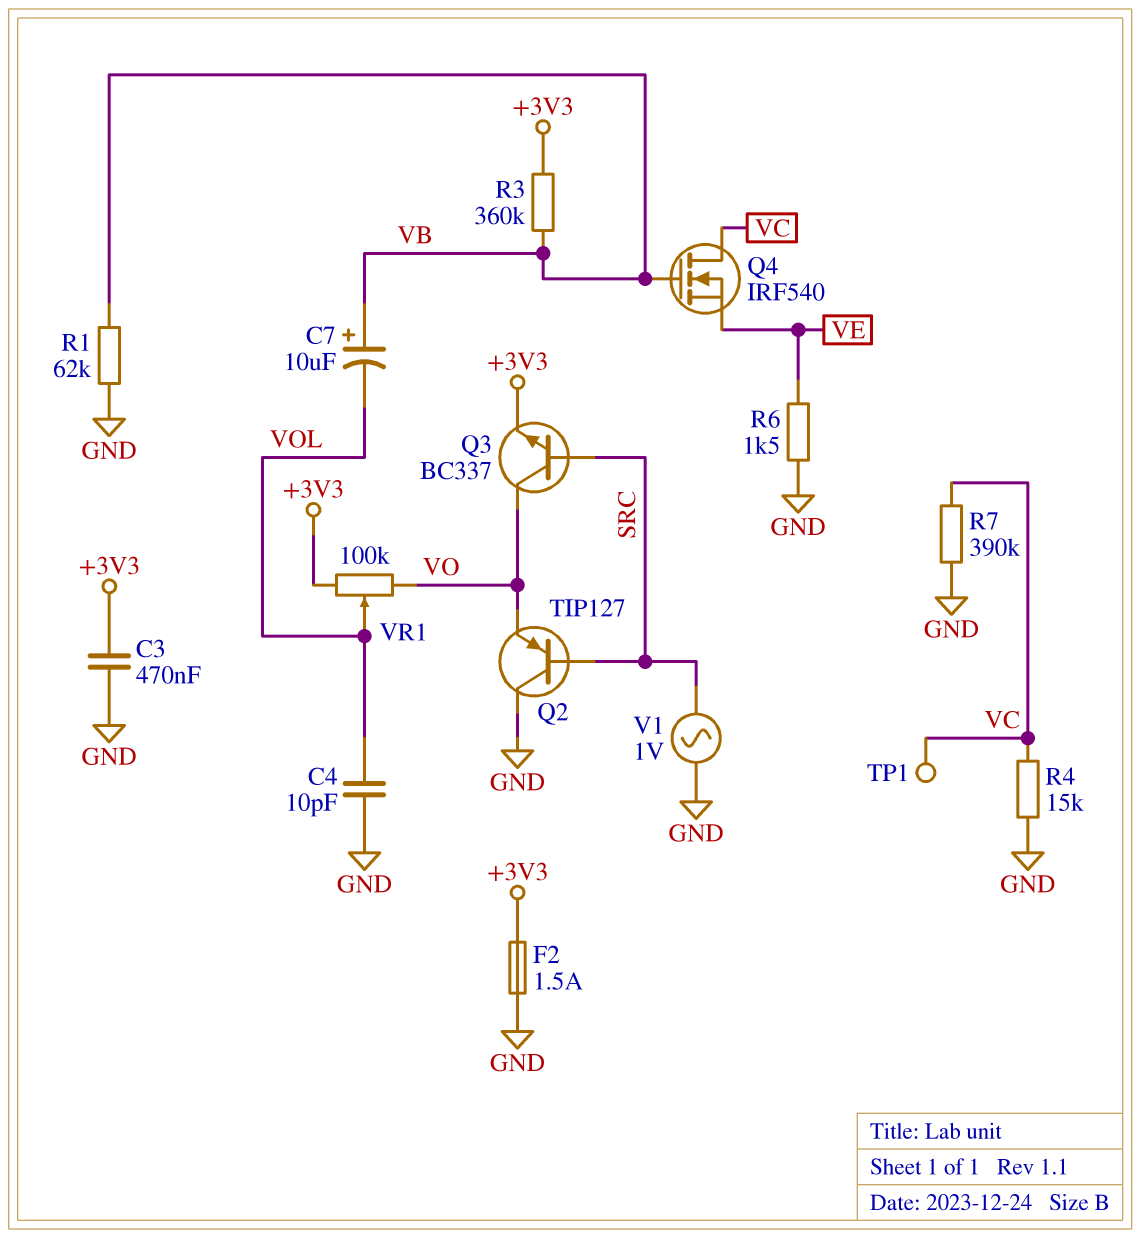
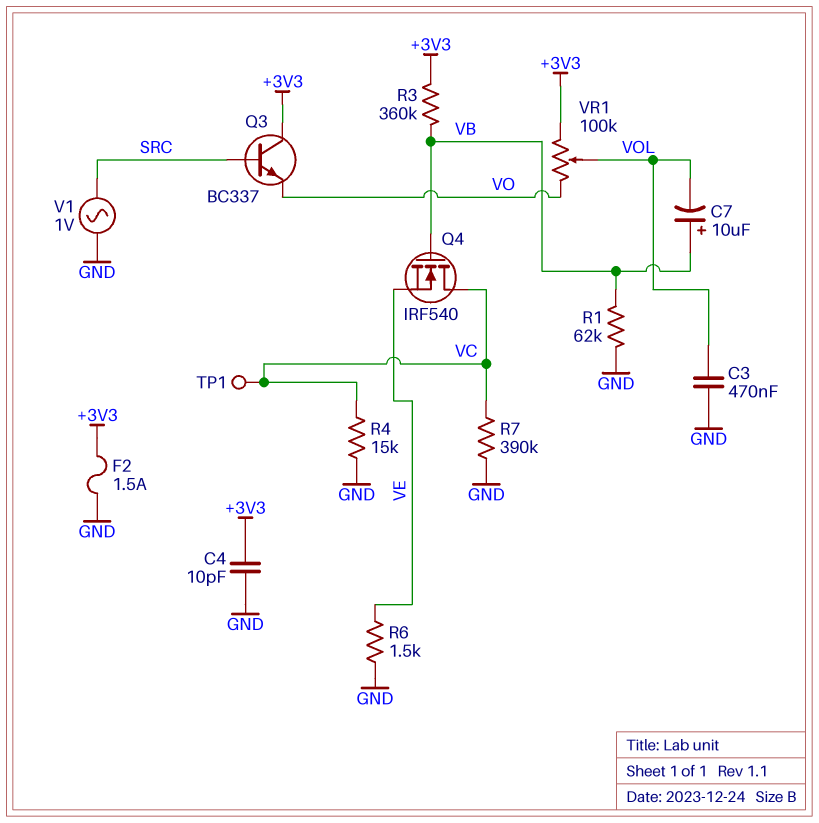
C3: 470nF (+3V3, GND) -> 470nF (GND, VOL)
C4: 10pF (GND, VOL) -> 10pF (+3V3, GND)
Q2: PNP TIP127 (B SRC, C GND, E VO) -> none
Q3: NPN BC337 (B SRC, C VO, E +3V3) -> NPN BC337 (B SRC, C +3V3, E VO)

